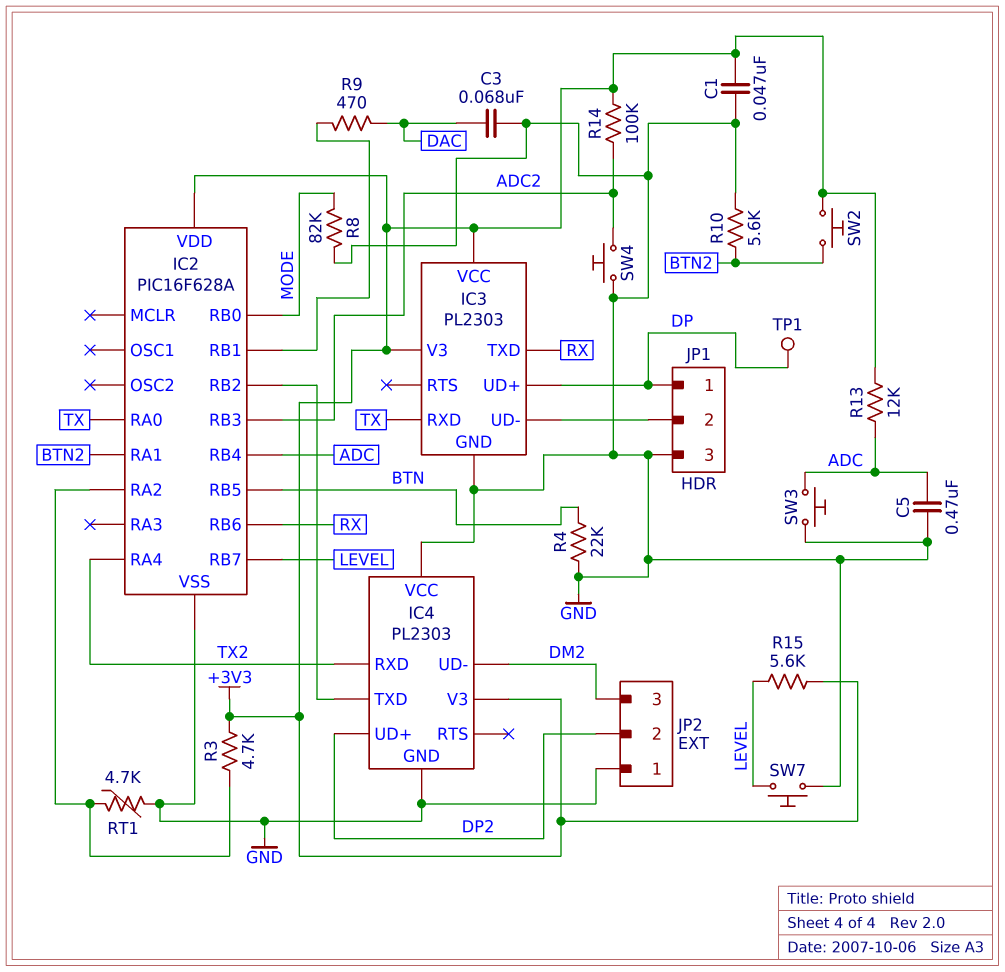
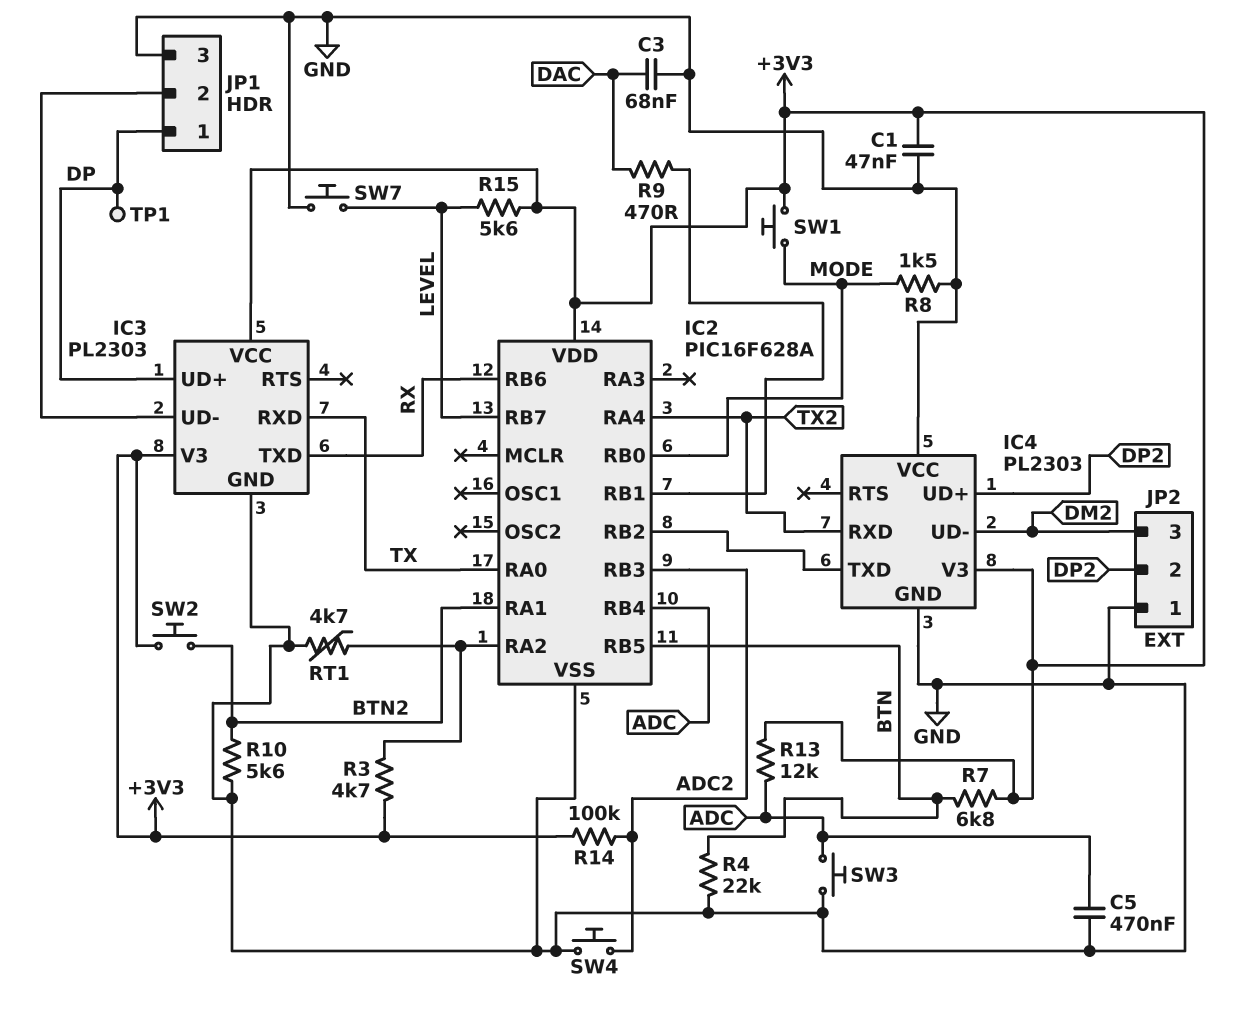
R7: none -> 6.8k (+3V3, BTN)
R8: 82k (GND, MODE) -> 1.5k (GND, MODE)
SW1: none -> button (+3V3, MODE)

